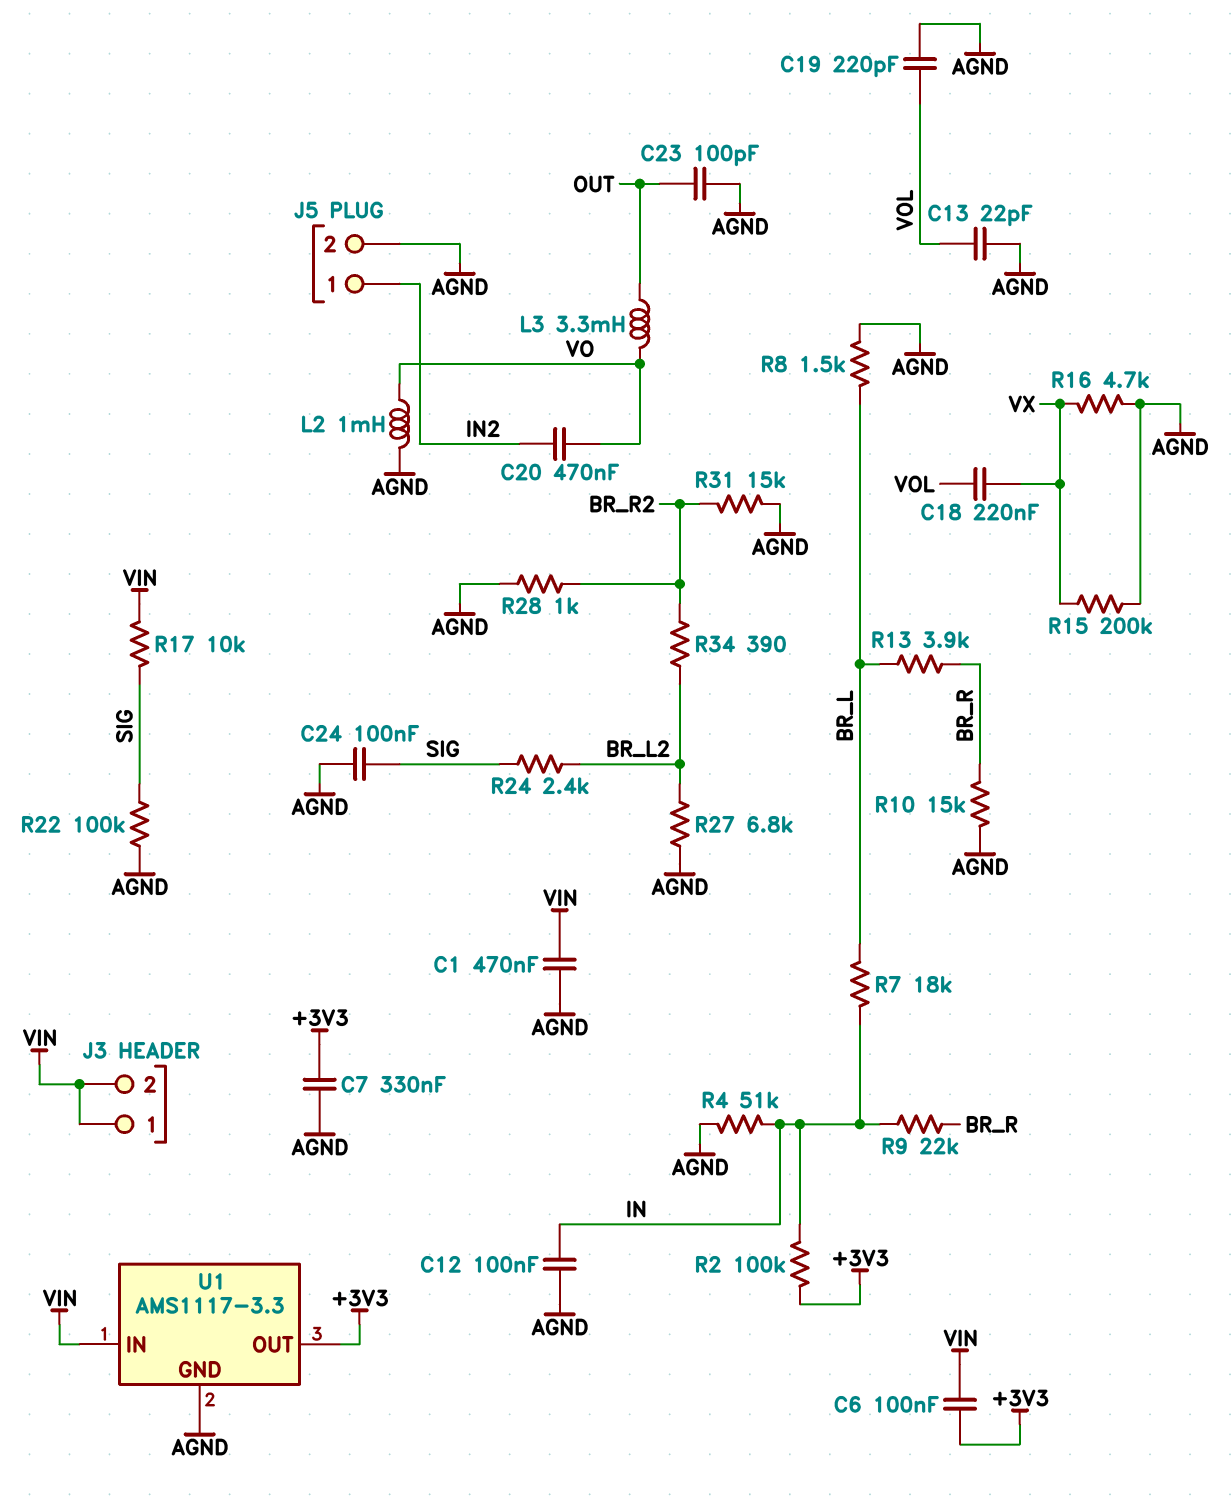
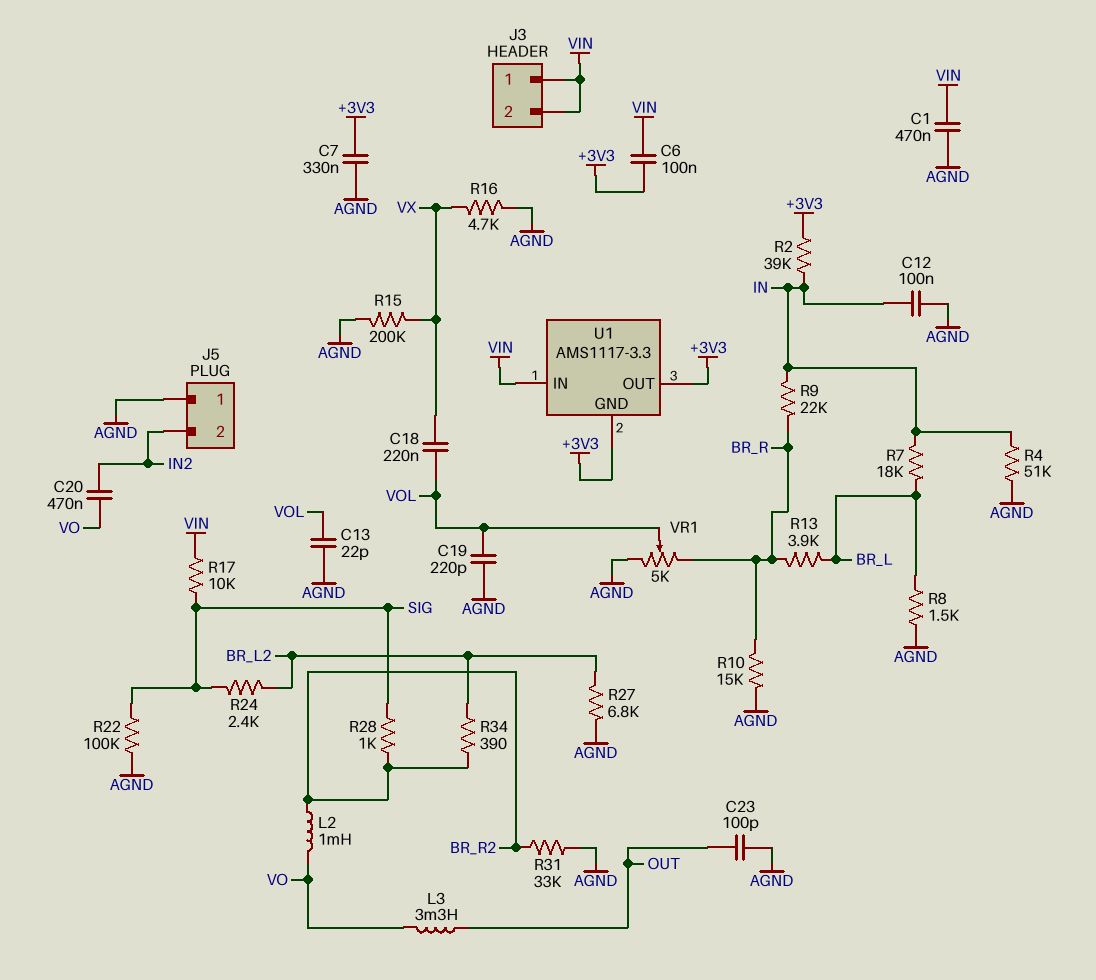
C24: 100nF (AGND, SIG) -> none
J5 pin 1: IN2 -> AGND
J5 pin 2: AGND -> IN2
L2: 1mH (AGND, VO) -> 1mH (BR_R2, VO)
R2: 100k (+3V3, IN) -> 39k (+3V3, IN)
R28: 1k (AGND, BR_R2) -> 1k (BR_R2, SIG)
R31: 15k (AGND, BR_R2) -> 33k (AGND, BR_R2)
U1 pin GND: AGND -> +3V3
VR1: none -> 5k (AGND, BR_R, wiper VOL)

